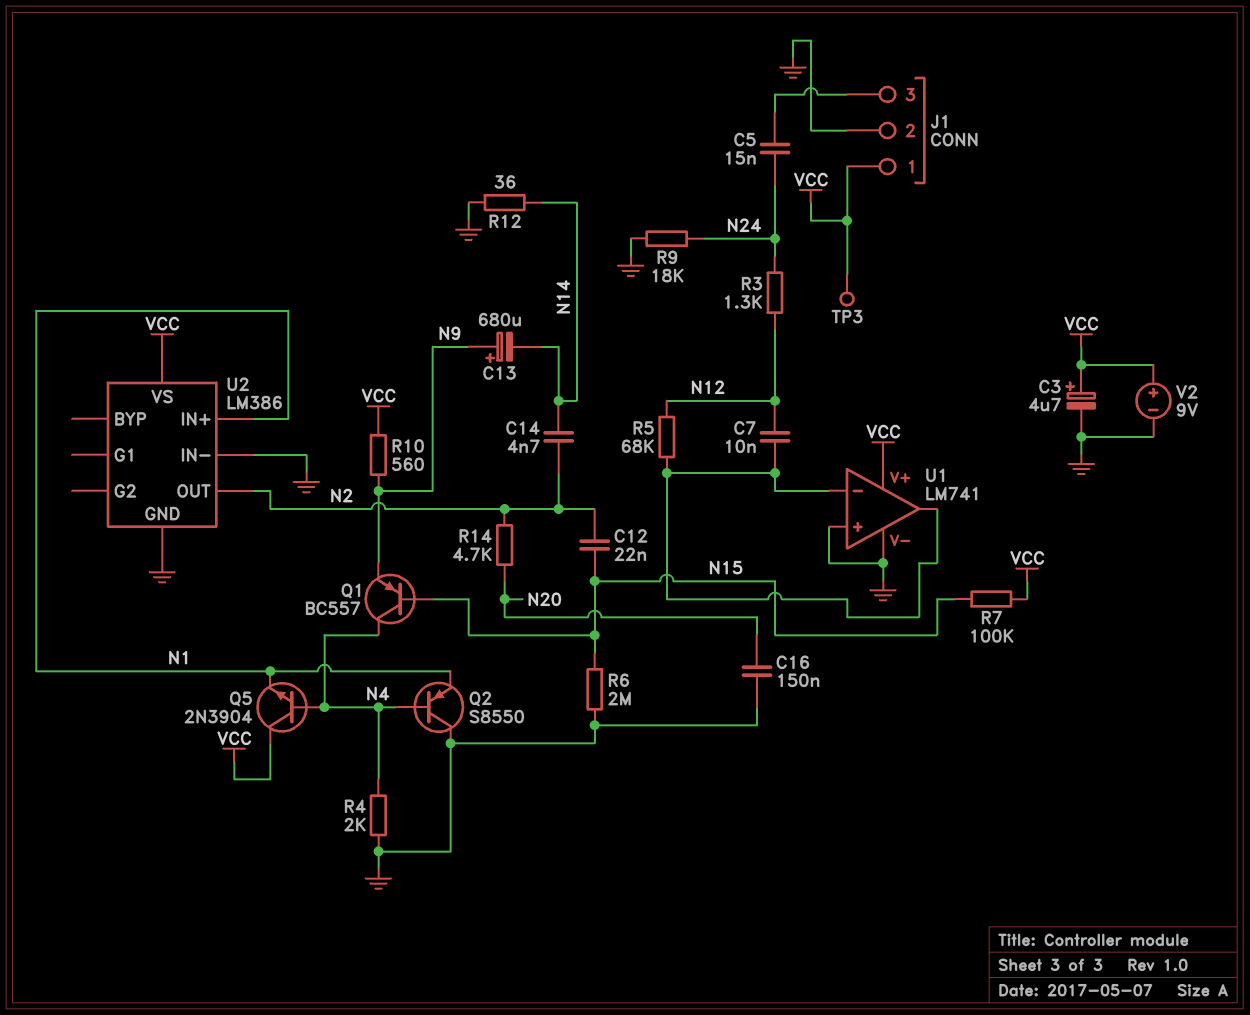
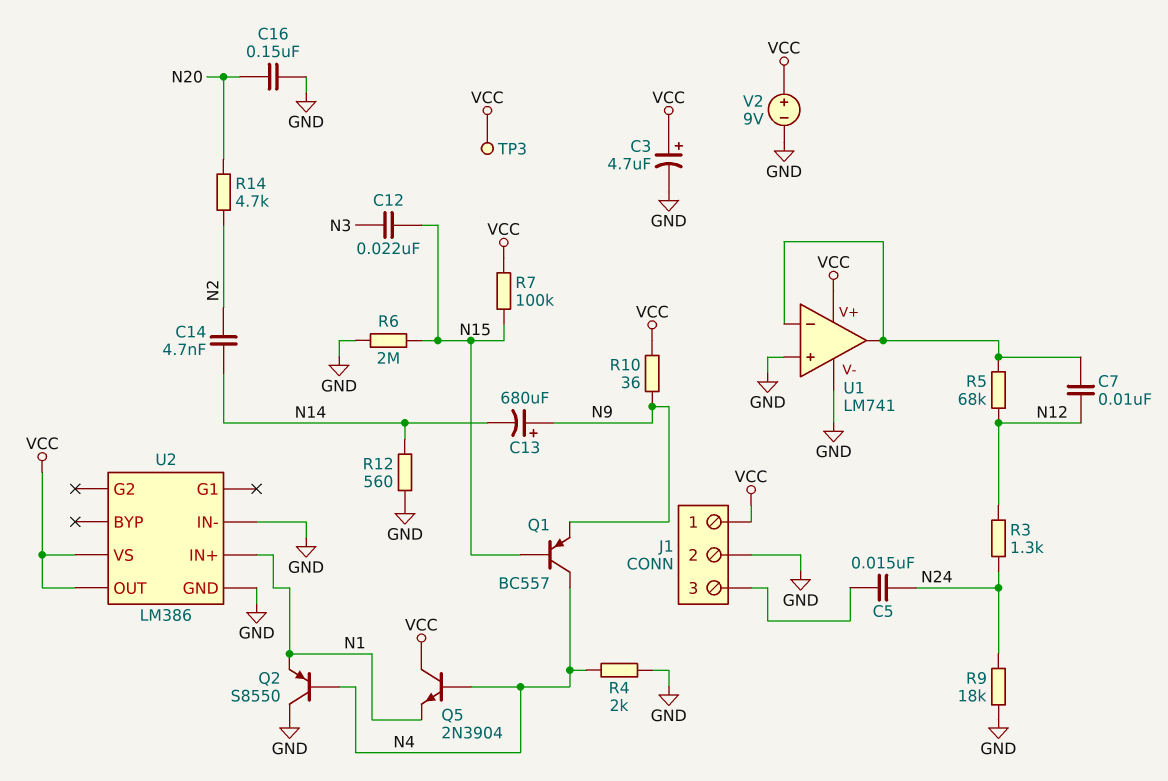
C12: 22nF (N2, N15) -> 22nF (N3, N15)
R10: 560 (N9, VCC) -> 36 (N9, VCC)
R12: 36 (GND, N14) -> 560 (GND, N14)
U2 pin OUT: N2 -> VCC

